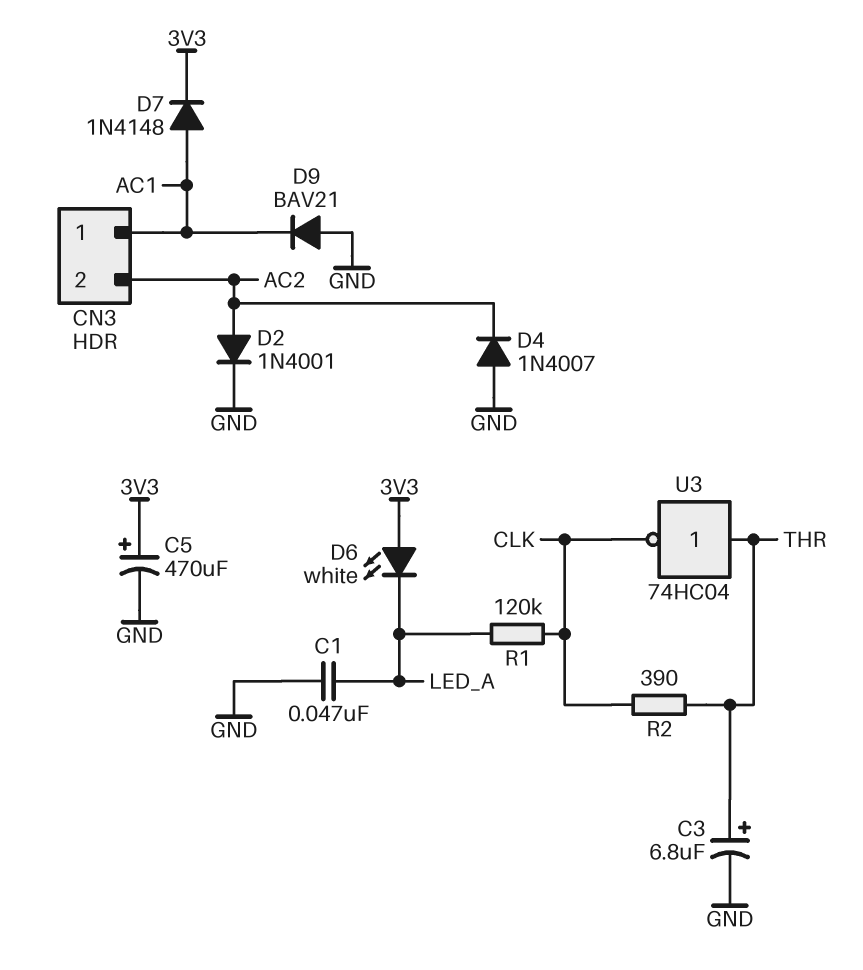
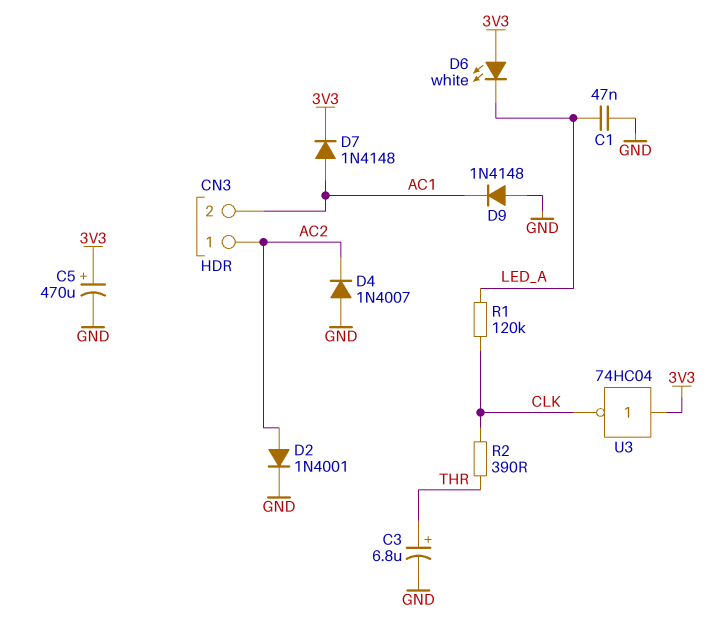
CN3 pin 1: AC1 -> AC2
CN3 pin 2: AC2 -> AC1
D9: diode BAV21 (A GND, K AC1) -> diode 1N4148 (A GND, K AC1)
U3: NOT 74HC04 (in THR, out CLK) -> NOT 74HC04 (in 3V3, out CLK)

